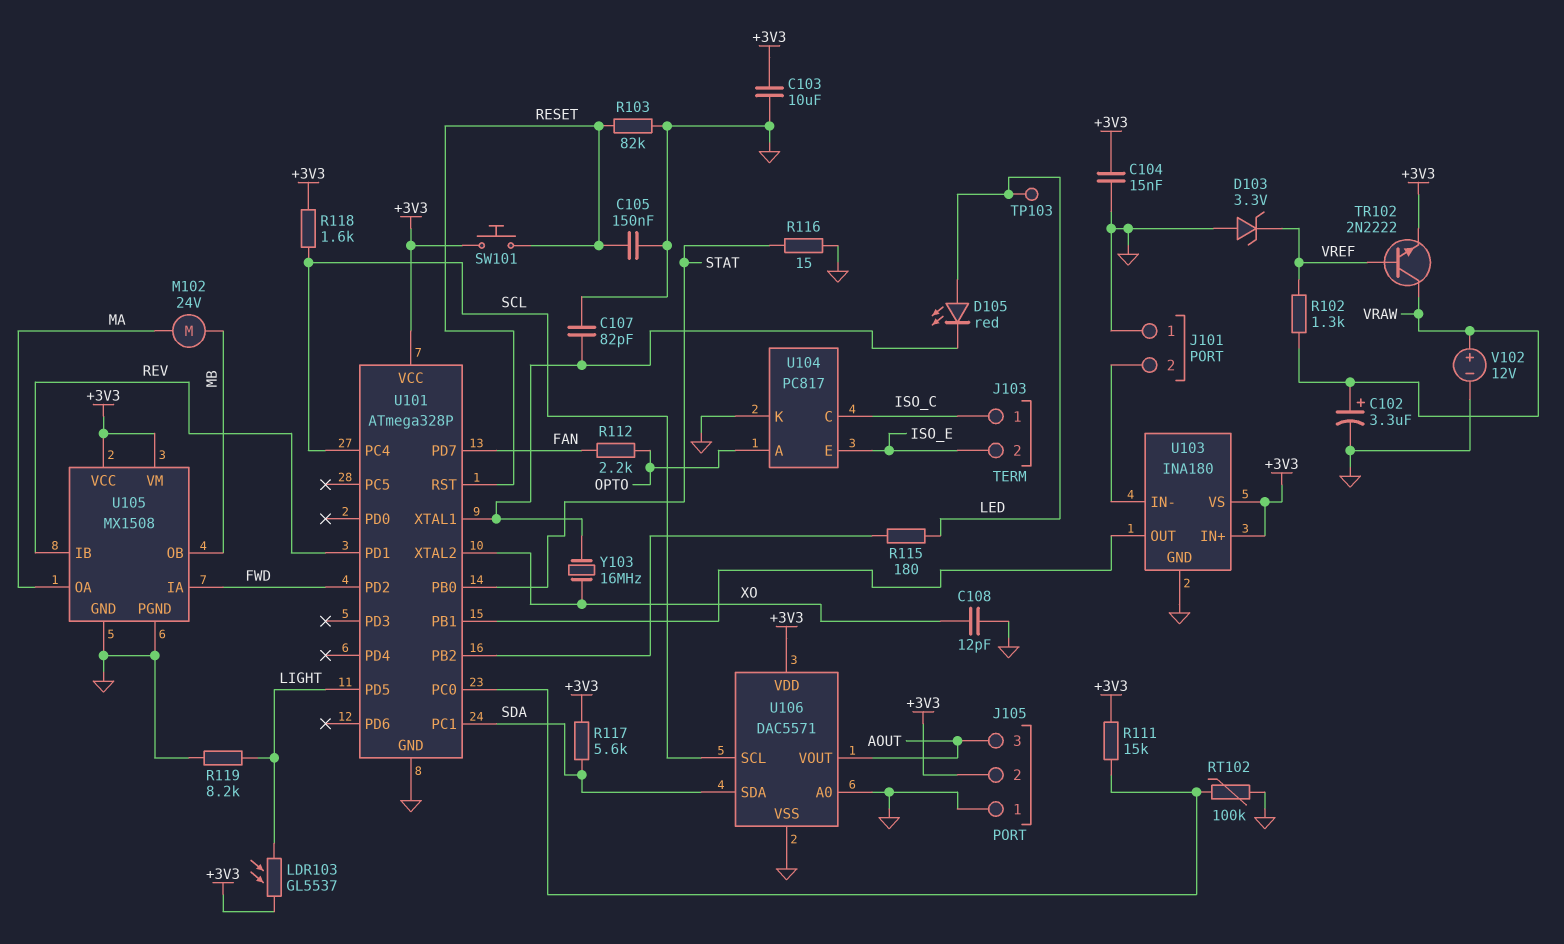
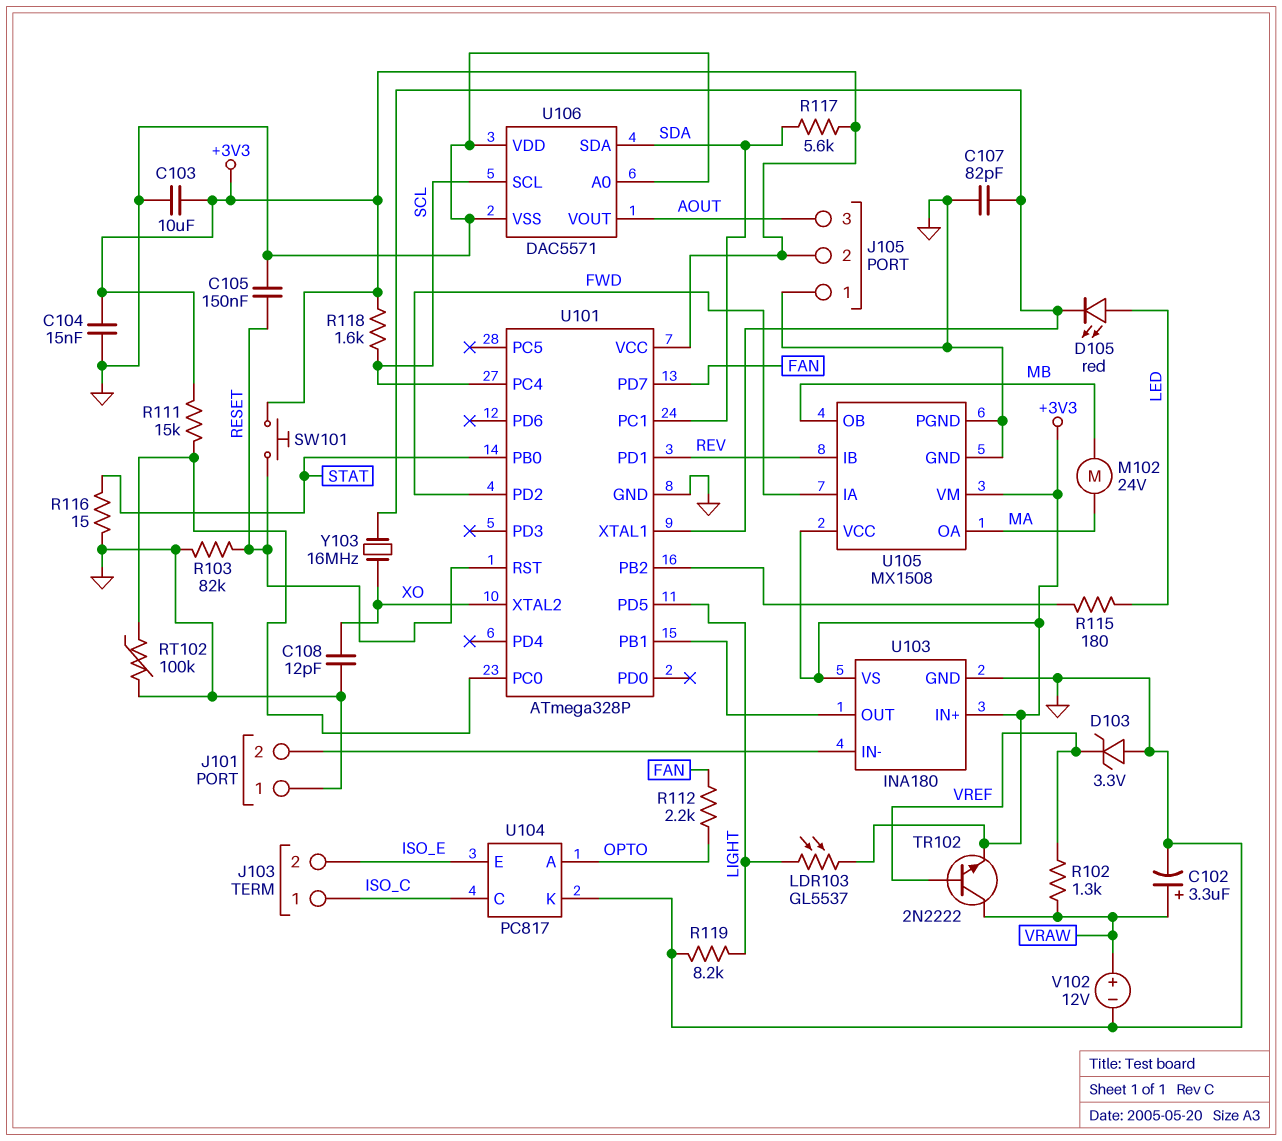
TP103: test point (LED) -> none
U106 pin VDD: +3V3 -> GND

